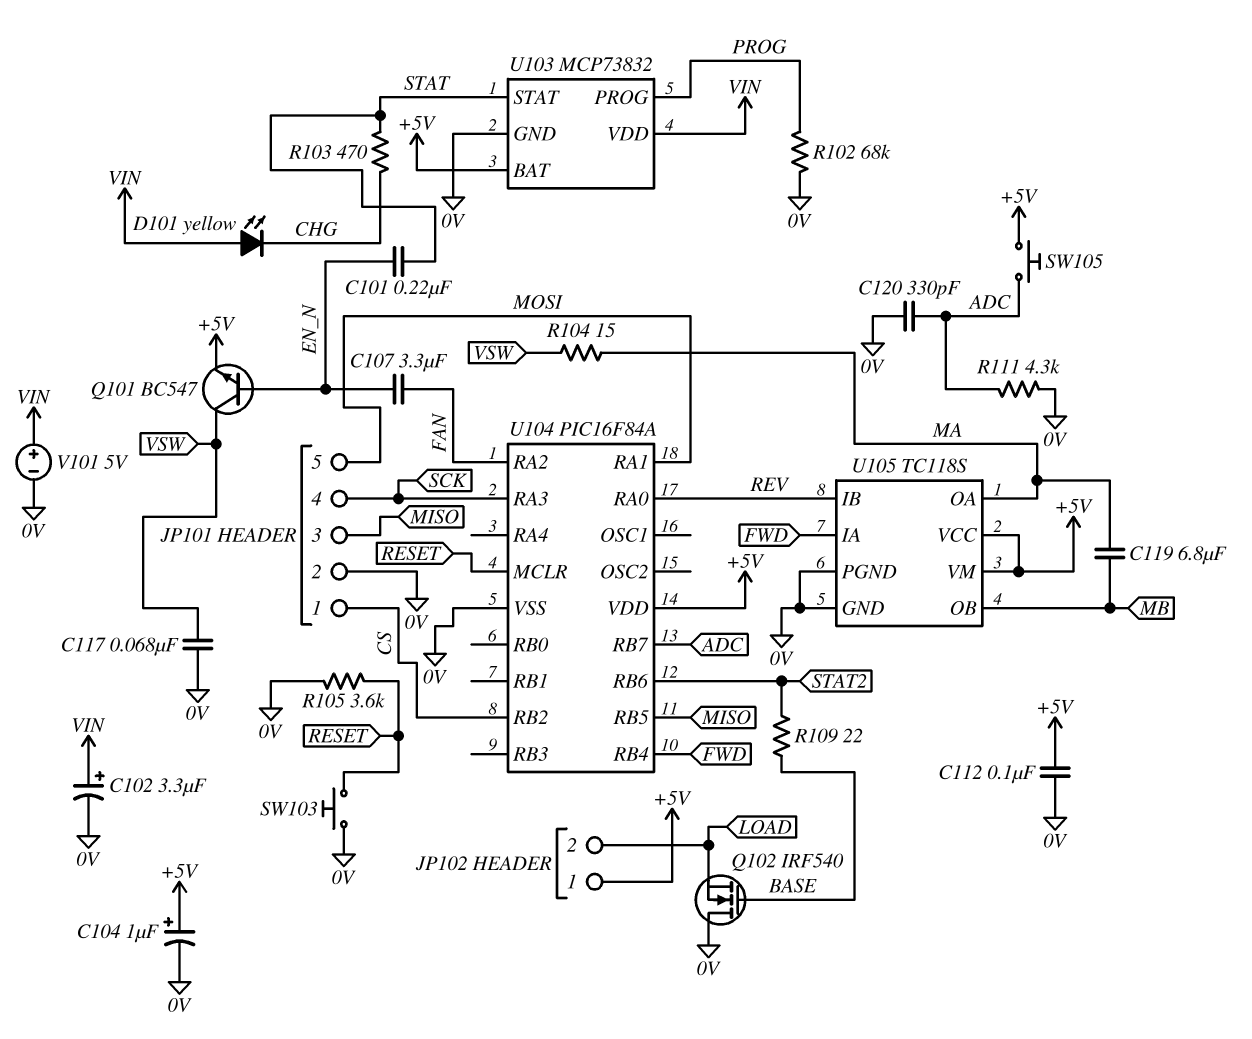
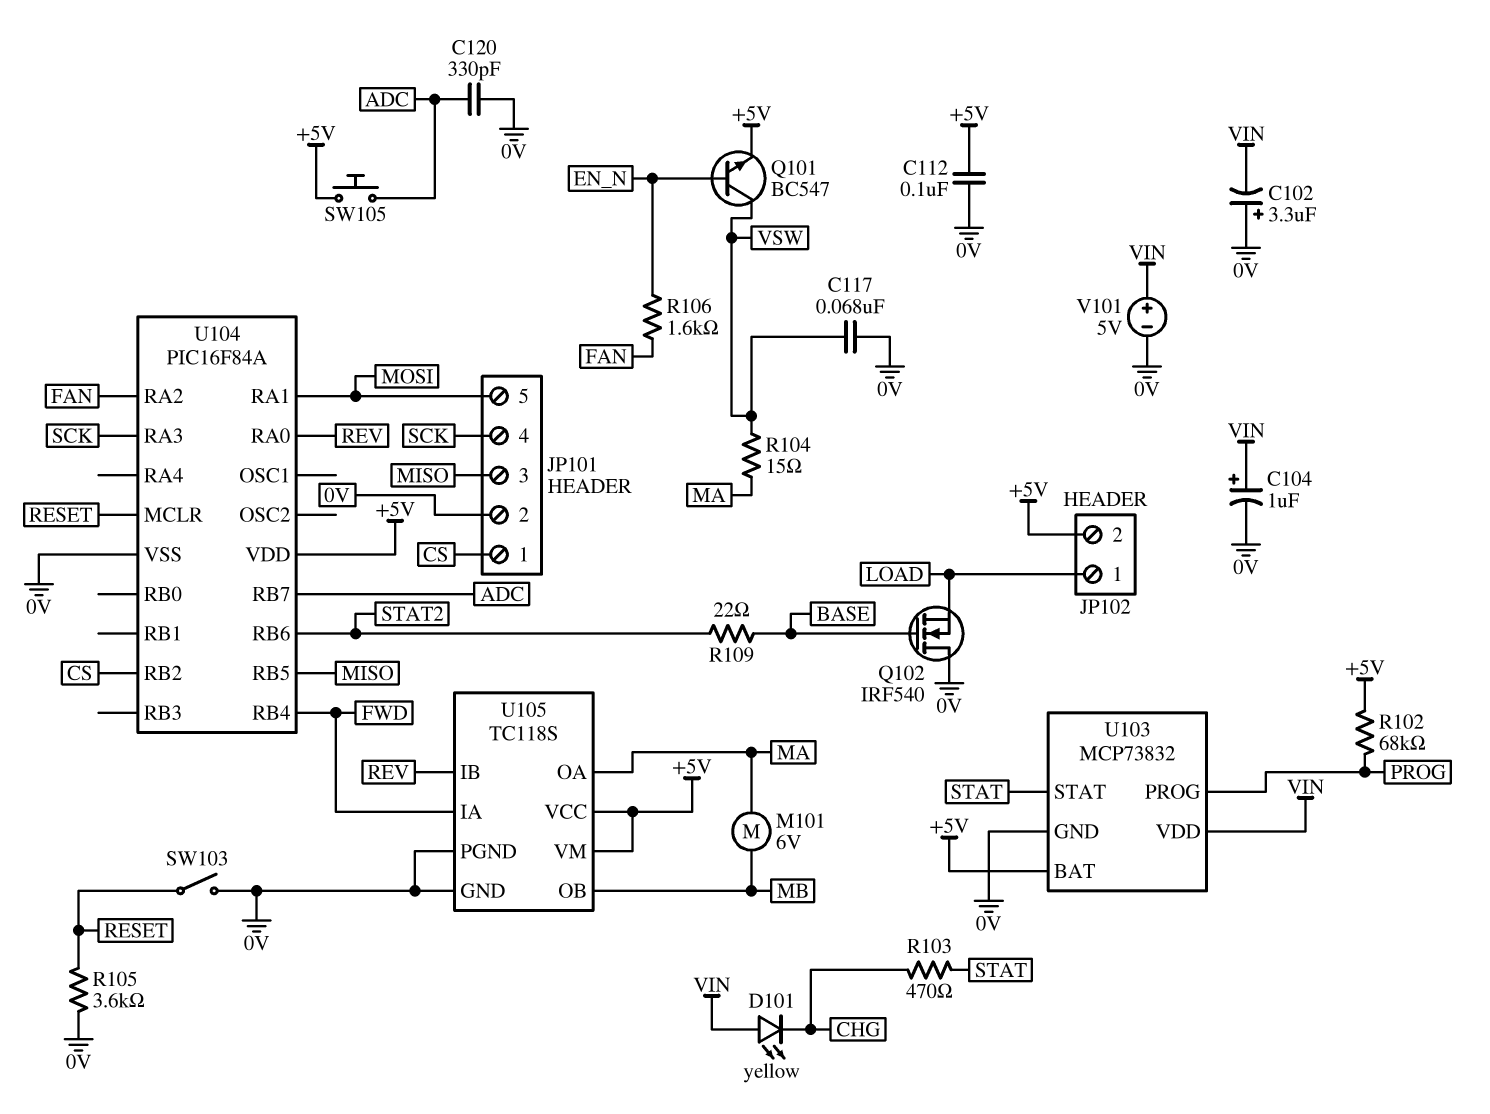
C101: 220nF (EN_N, STAT) -> none
C102: 3.3uF (plus VIN, minus 0V) -> 3.3uF (plus 0V, minus VIN)
C104: 1uF (plus +5V, minus 0V) -> 1uF (plus VIN, minus 0V)
C107: 3.3uF (EN_N, FAN) -> none
C119: 6.8uF (MA, MB) -> none
JP102 pin 1: +5V -> LOAD
JP102 pin 2: LOAD -> +5V
M101: none -> motor 6V (MA, MB)
R102: 68k (0V, PROG) -> 68k (+5V, PROG)
R106: none -> 1.6k (EN_N, FAN)
R111: 4.3k (0V, ADC) -> none
SW103: button (0V, RESET) -> switch (0V, RESET)

